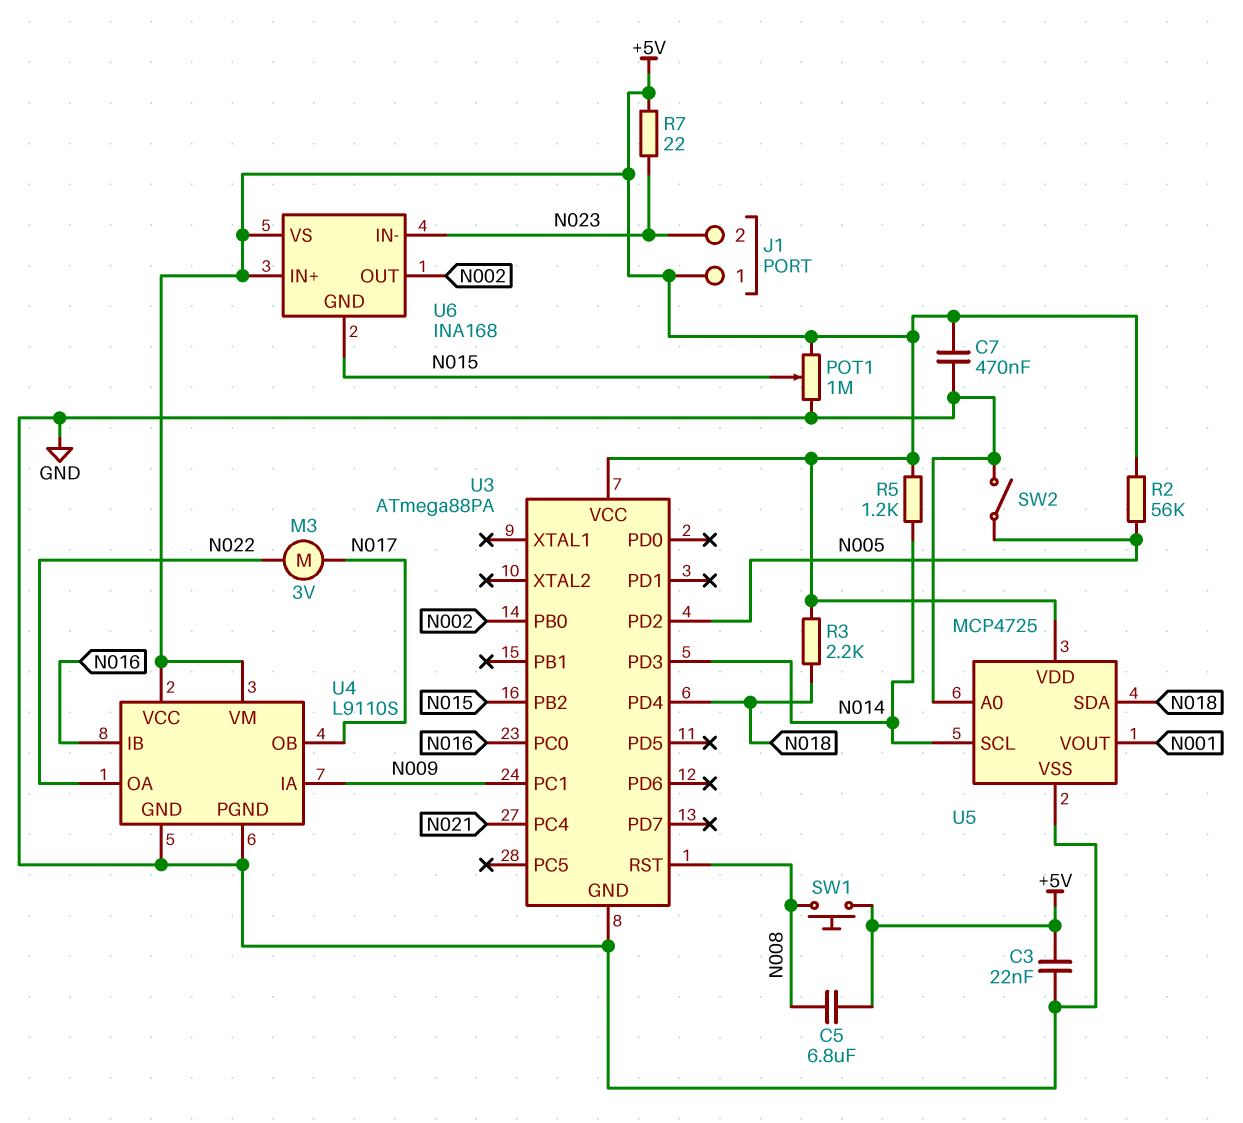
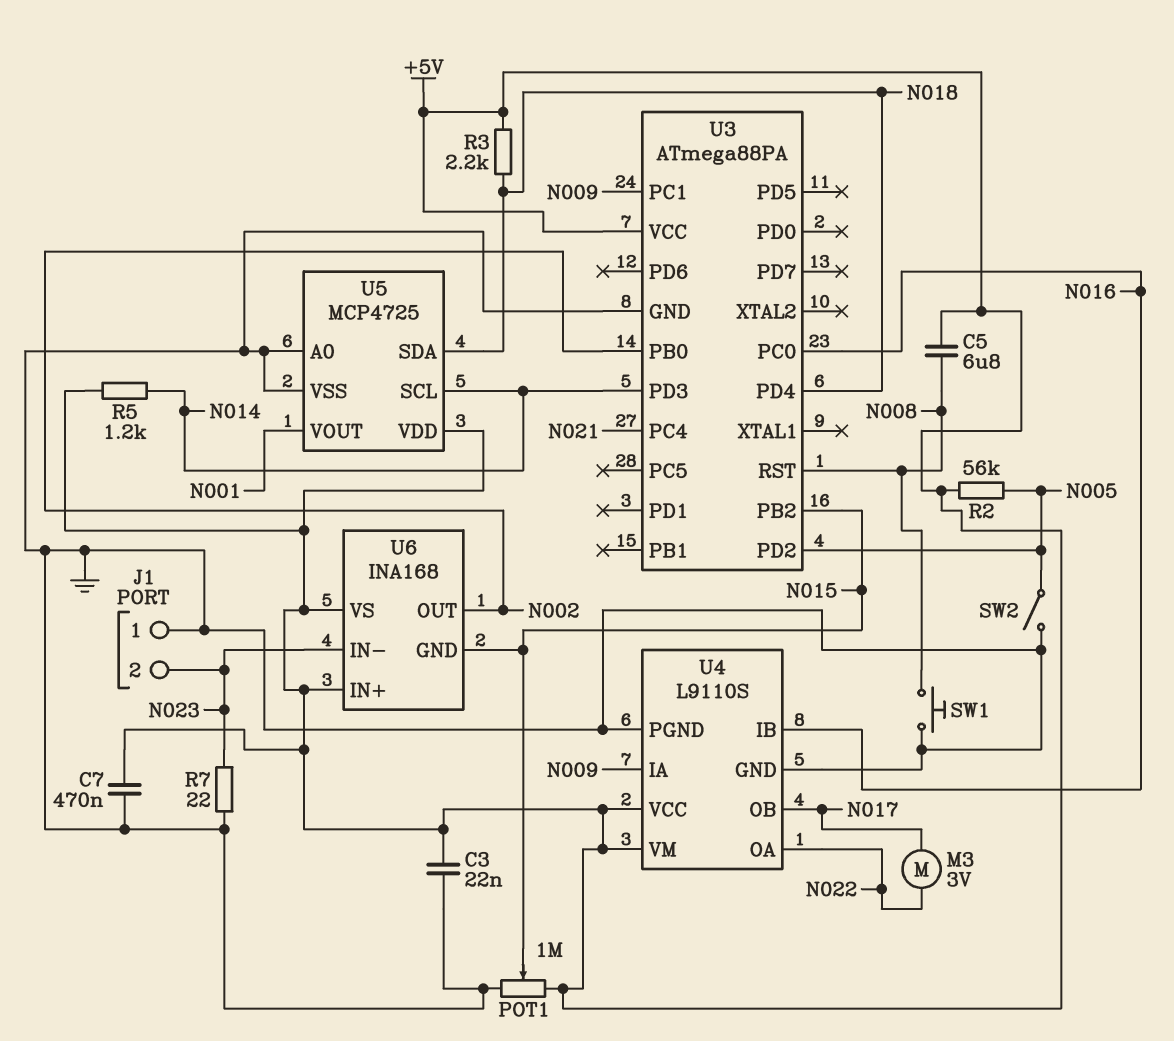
J1 pin 1: +5V -> GND
R7: 22 (+5V, N023) -> 22 (GND, N023)
SW1: button (+5V, N008) -> button (GND, N008)

